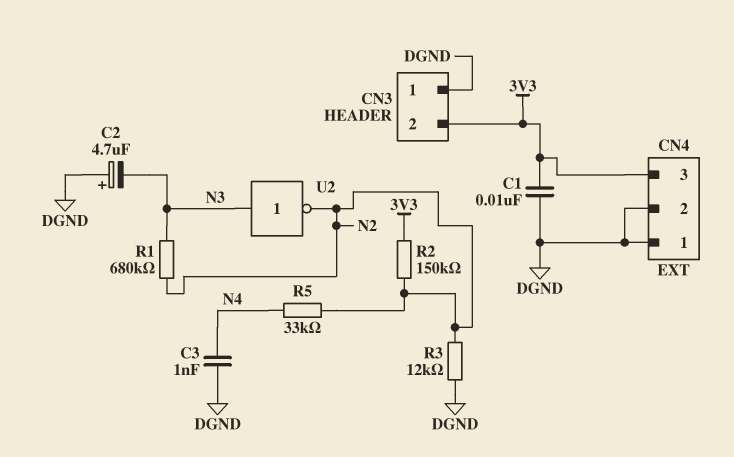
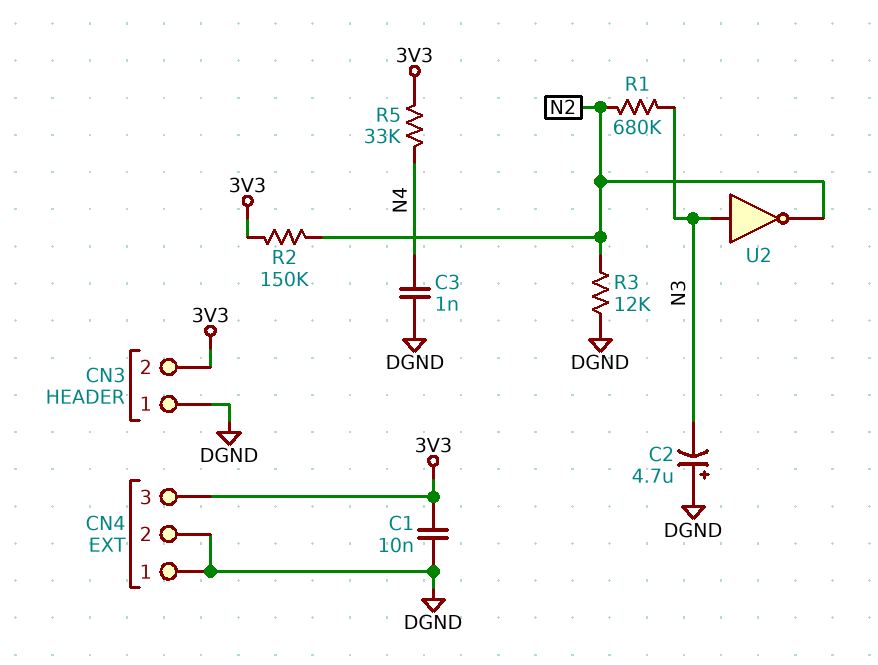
R5: 33k (N2, N4) -> 33k (3V3, N4)

